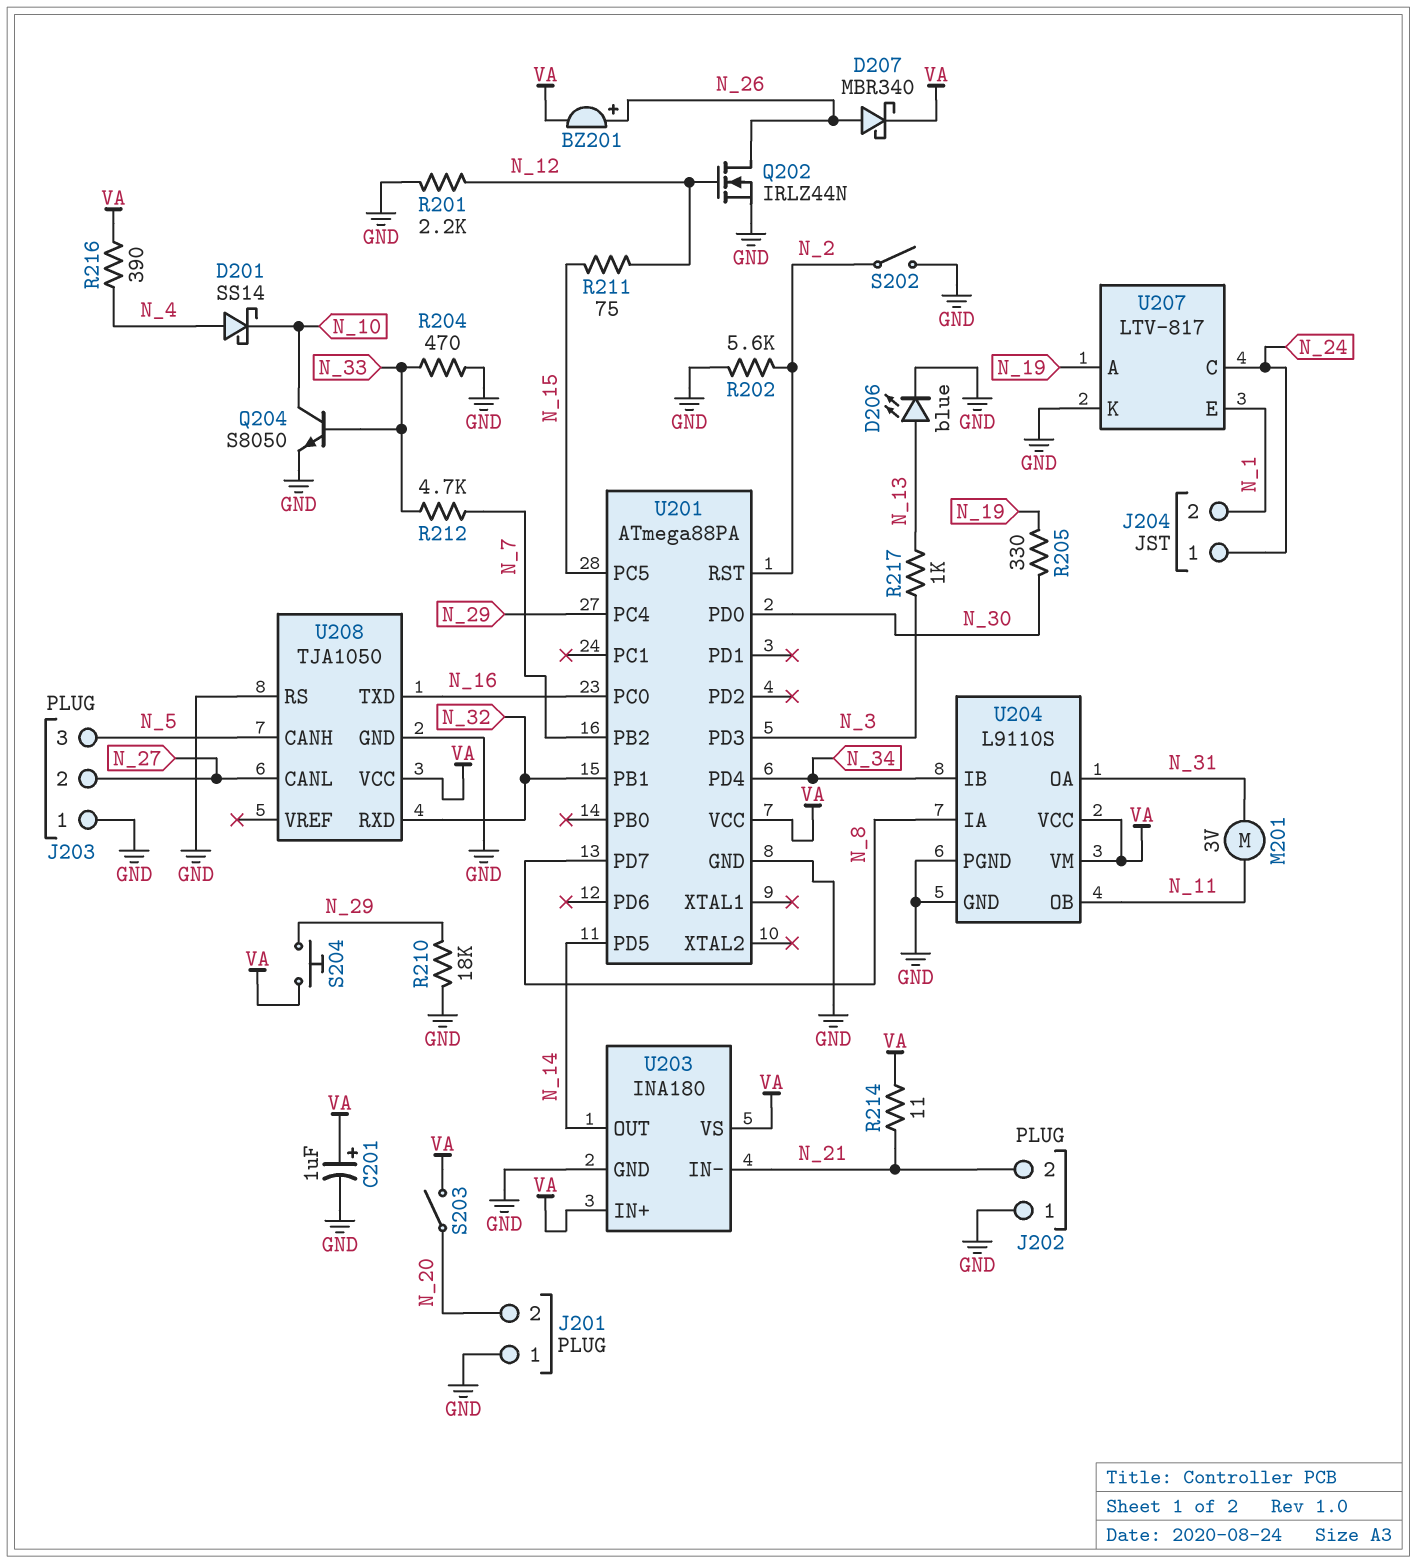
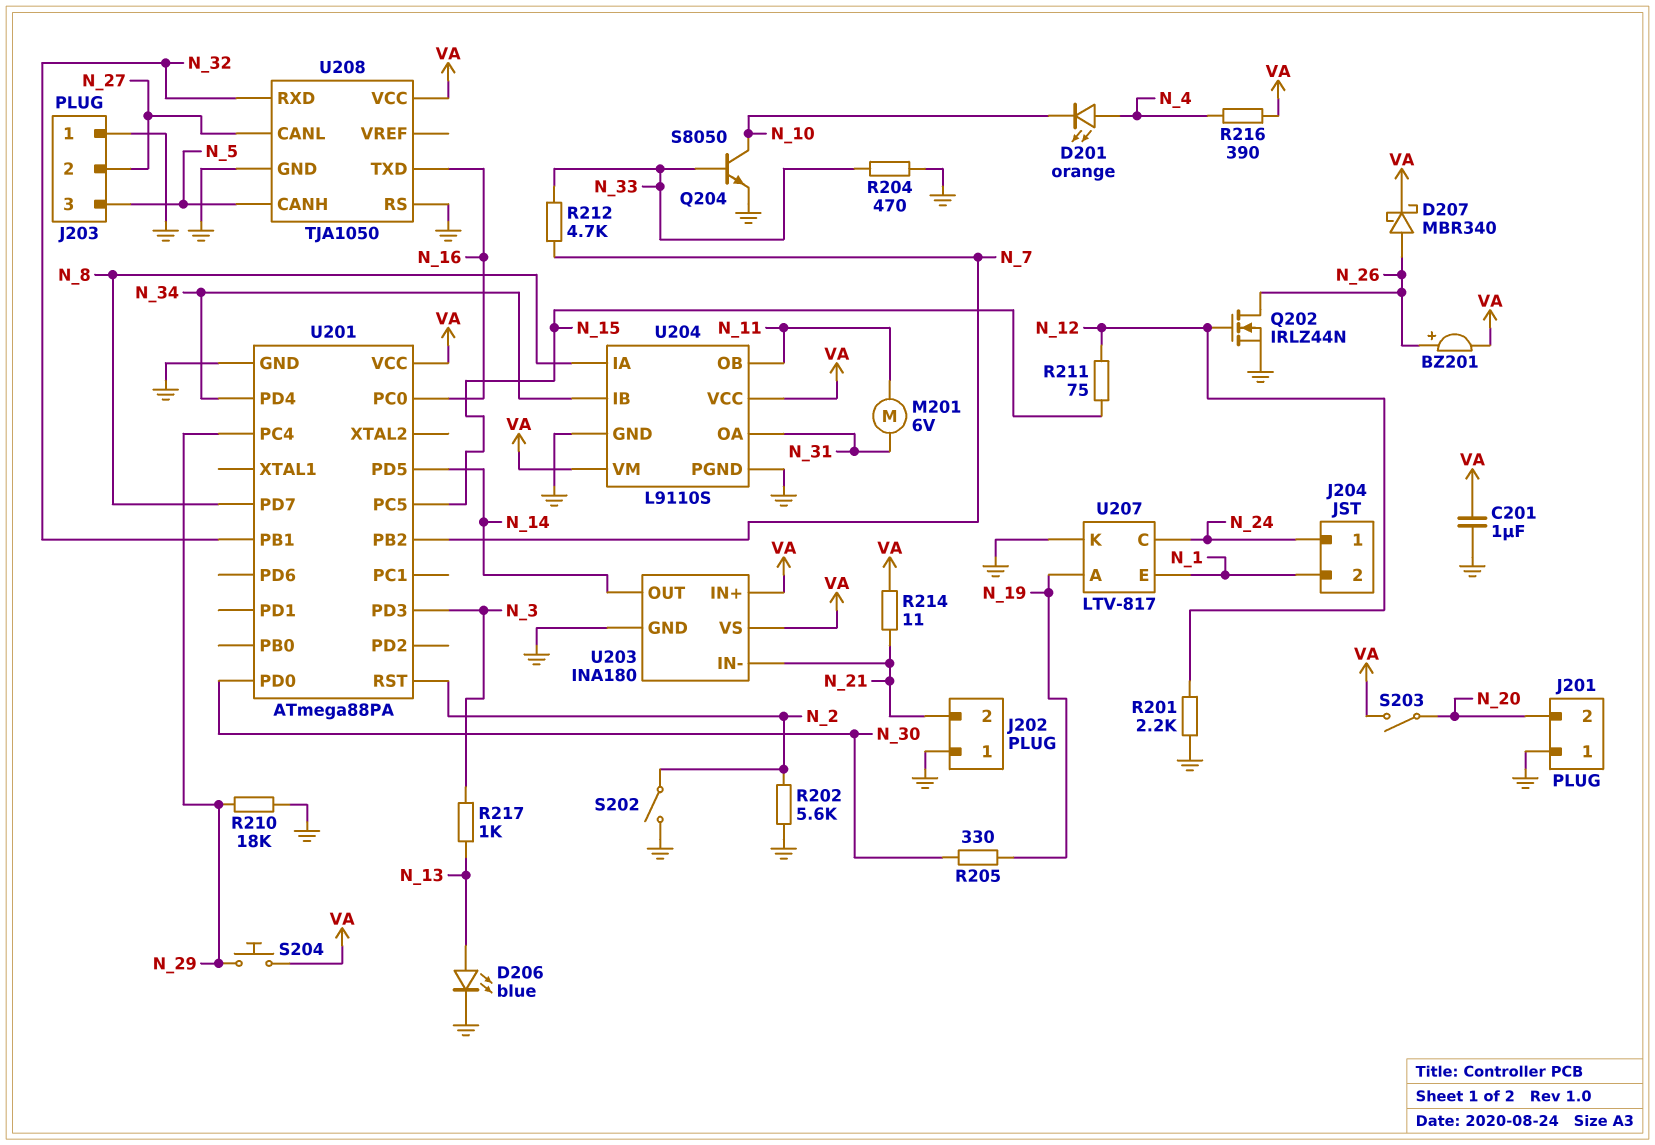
C201: 1uF (plus VA, minus GND) -> 1uF (GND, VA)
D201: schottky SS14 (A N_4, K N_10) -> LED orange (A N_4, K N_10)
M201: motor 3V (N_11, N_31) -> motor 6V (N_11, N_31)

